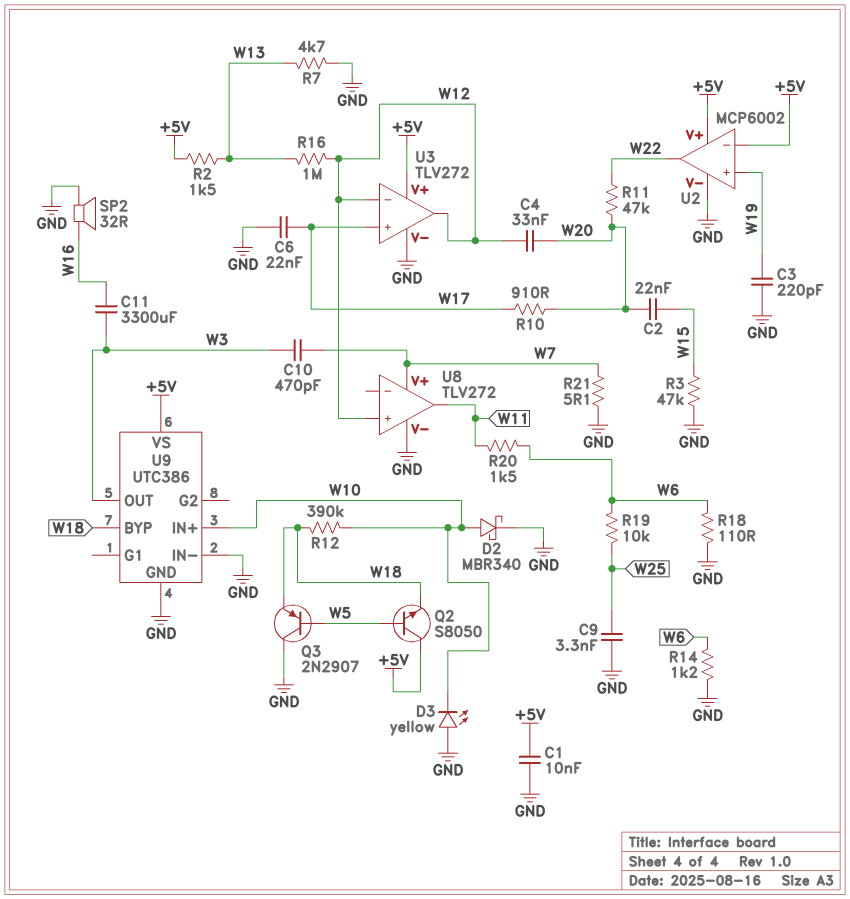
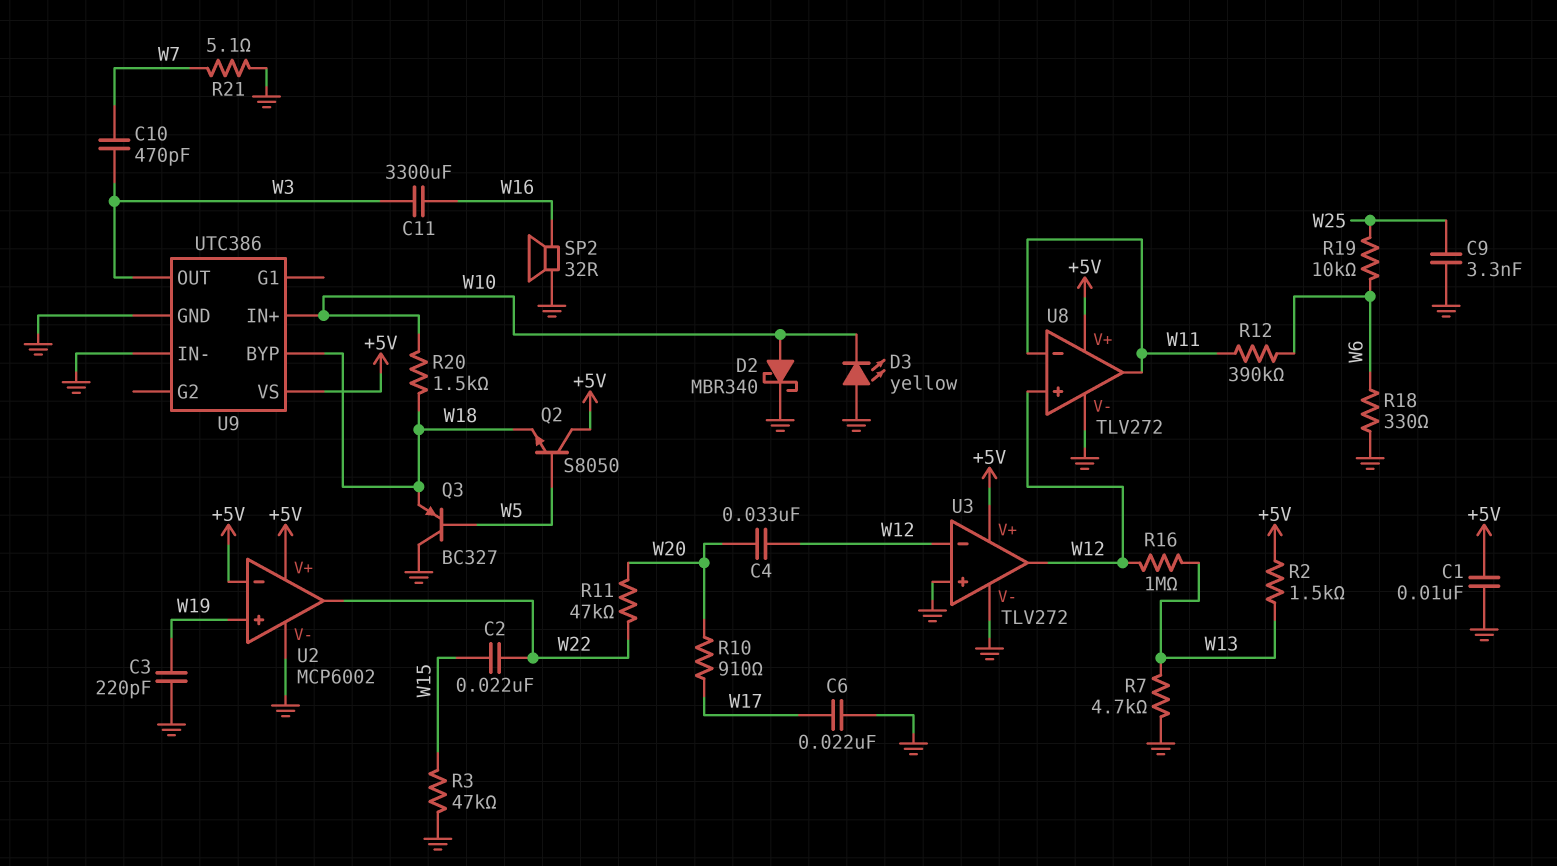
C2: 22nF (W15, W20) -> 22nF (W15, W22)
Q3: PNP 2N2907 (B W5, C GND, E W18) -> PNP BC327 (B W5, C GND, E W18)
R12: 390k (W10, W18) -> 390k (W6, W11)
R14: 1.2k (GND, W6) -> none
R18: 110 (GND, W6) -> 330 (GND, W6)
R20: 1.5k (W6, W11) -> 1.5k (W10, W18)
U3 pin in+: W17 -> GND
U8 pin V+: W7 -> +5V
U8 pin in-: none -> W11

